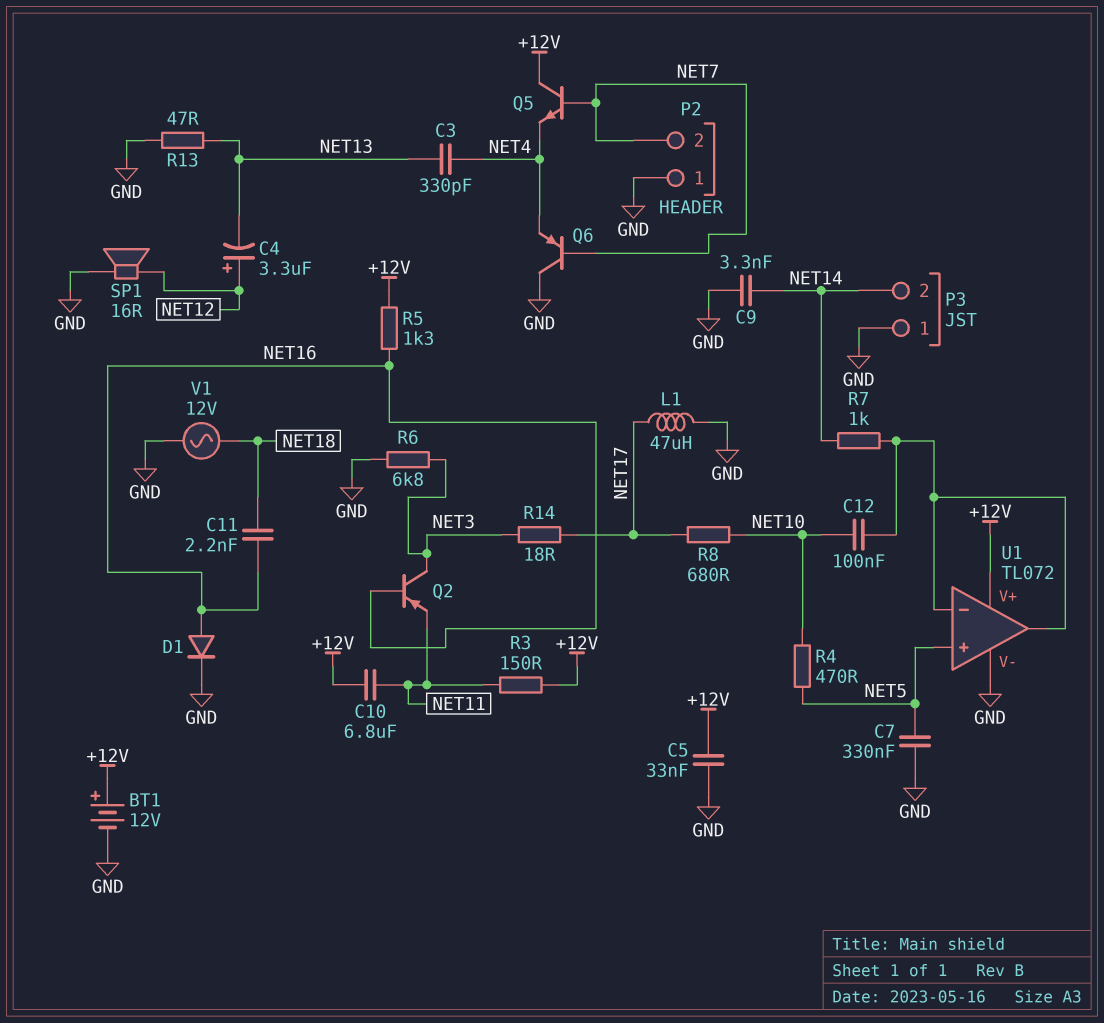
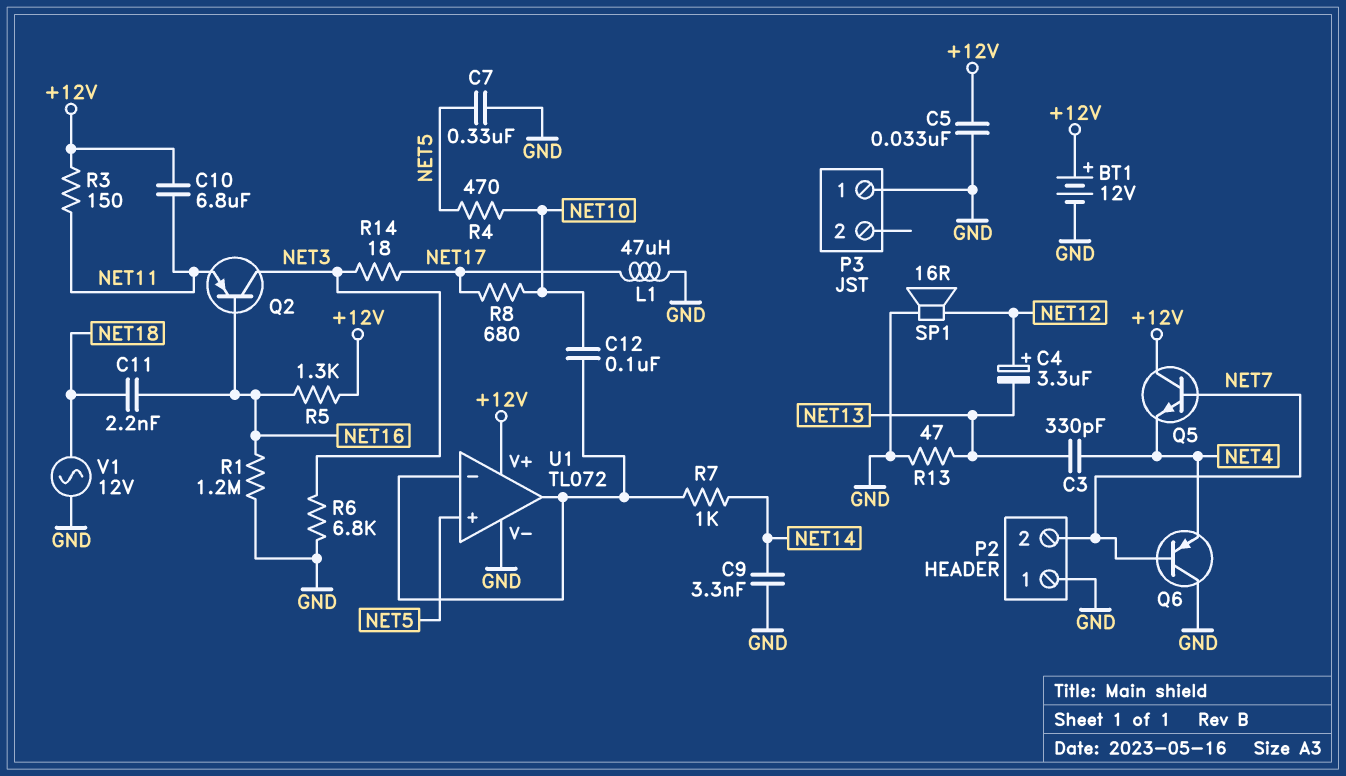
D1: diode (A NET16, K GND) -> none
P3 pin 2: NET14 -> none
R1: none -> 1.2M (GND, NET16)

